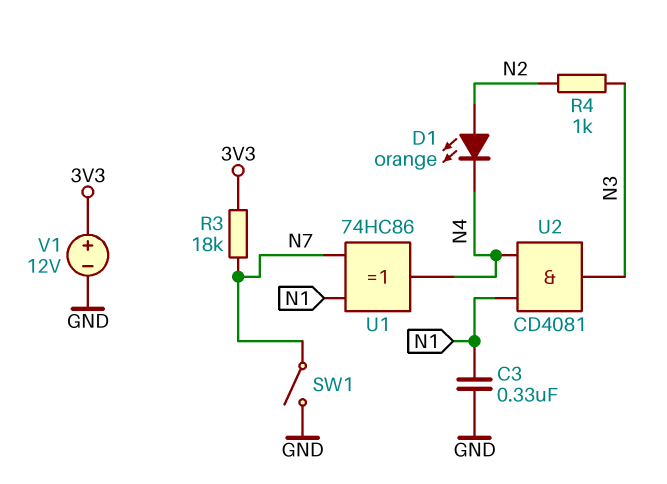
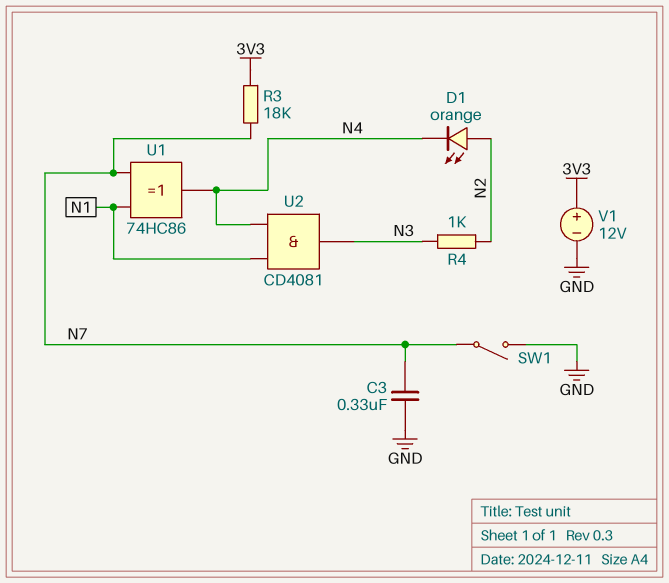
C3: 330nF (GND, N1) -> 330nF (GND, N7)

